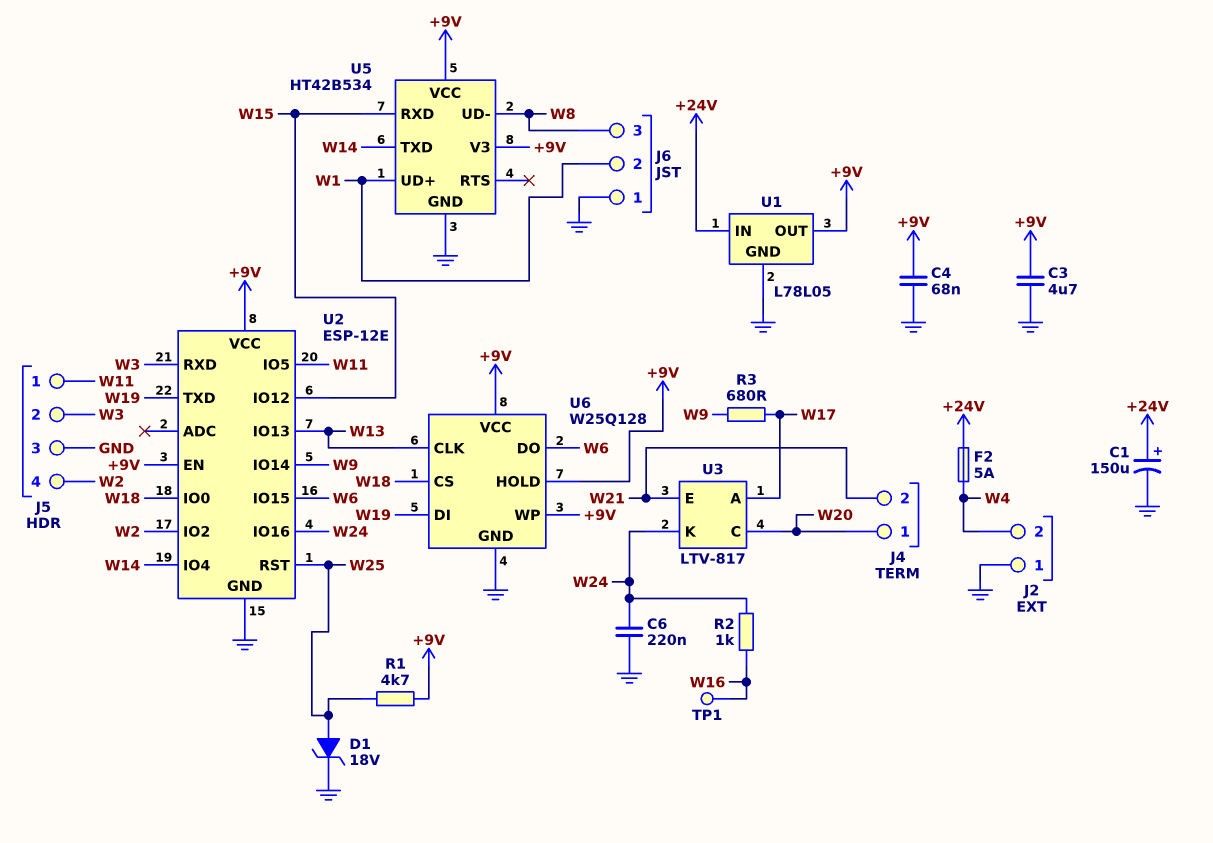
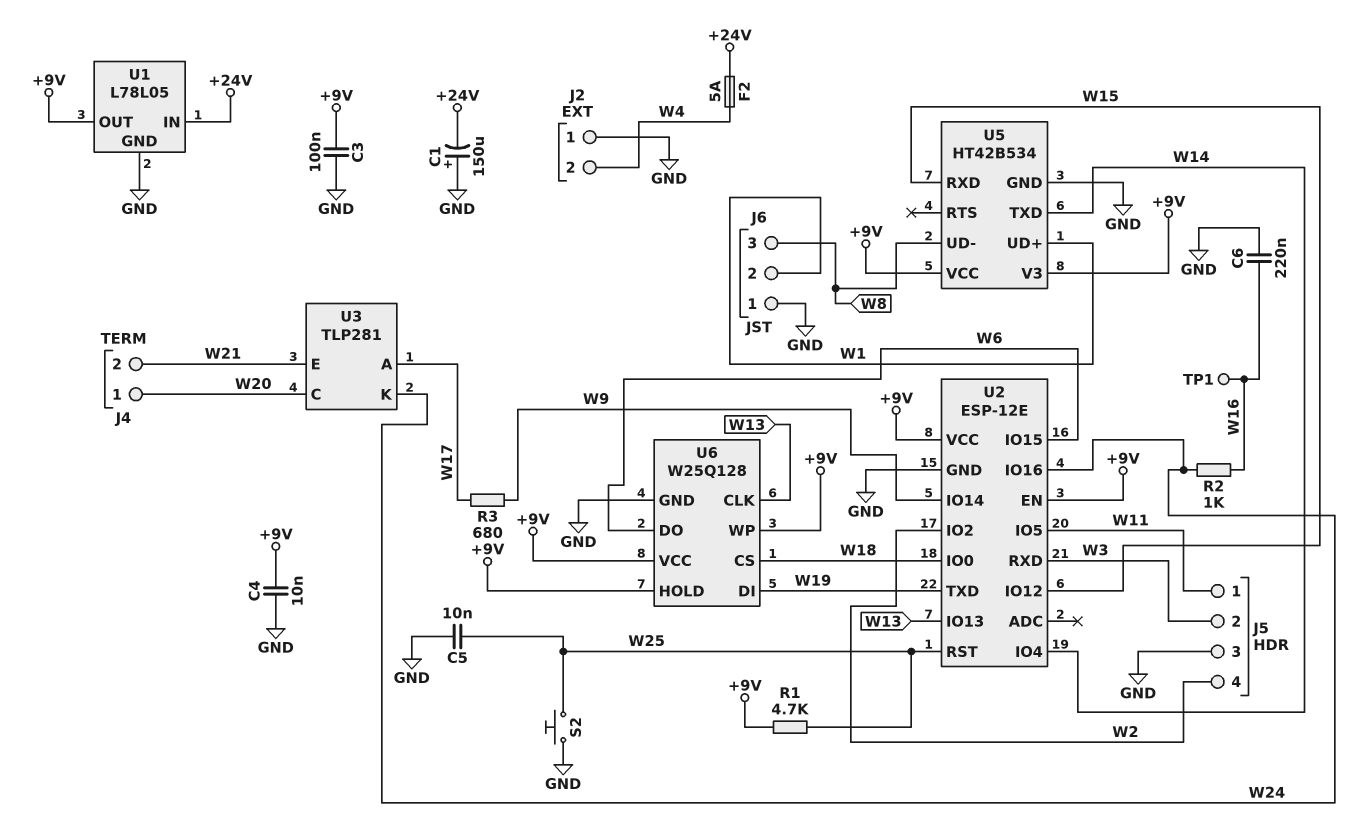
C1: 150uF (plus +24V, minus GND) -> 150uF (plus GND, minus +24V)
C3: 4.7uF (+9V, GND) -> 100nF (+9V, GND)
C4: 68nF (+9V, GND) -> 10nF (+9V, GND)
C5: none -> 10nF (GND, W25)
C6: 220nF (GND, W24) -> 220nF (GND, W16)
D1: zener 18V (A W25, K GND) -> none
S2: none -> button (GND, W25)
U3: LTV-817 -> TLP281

